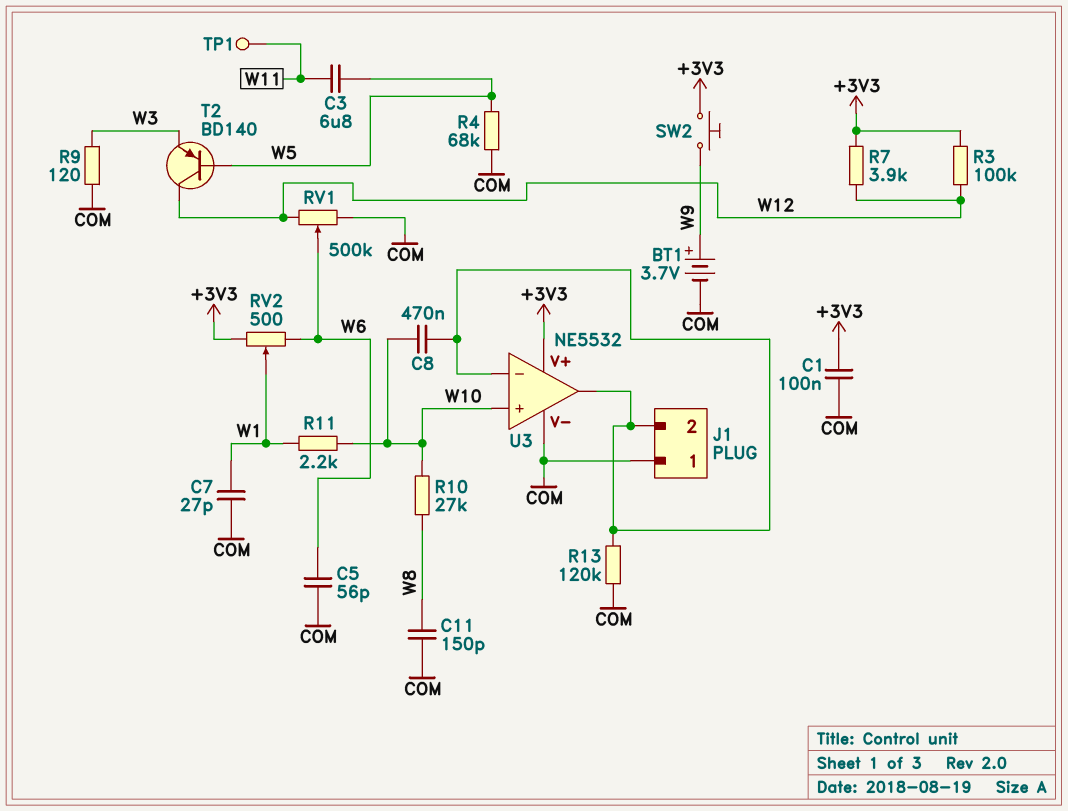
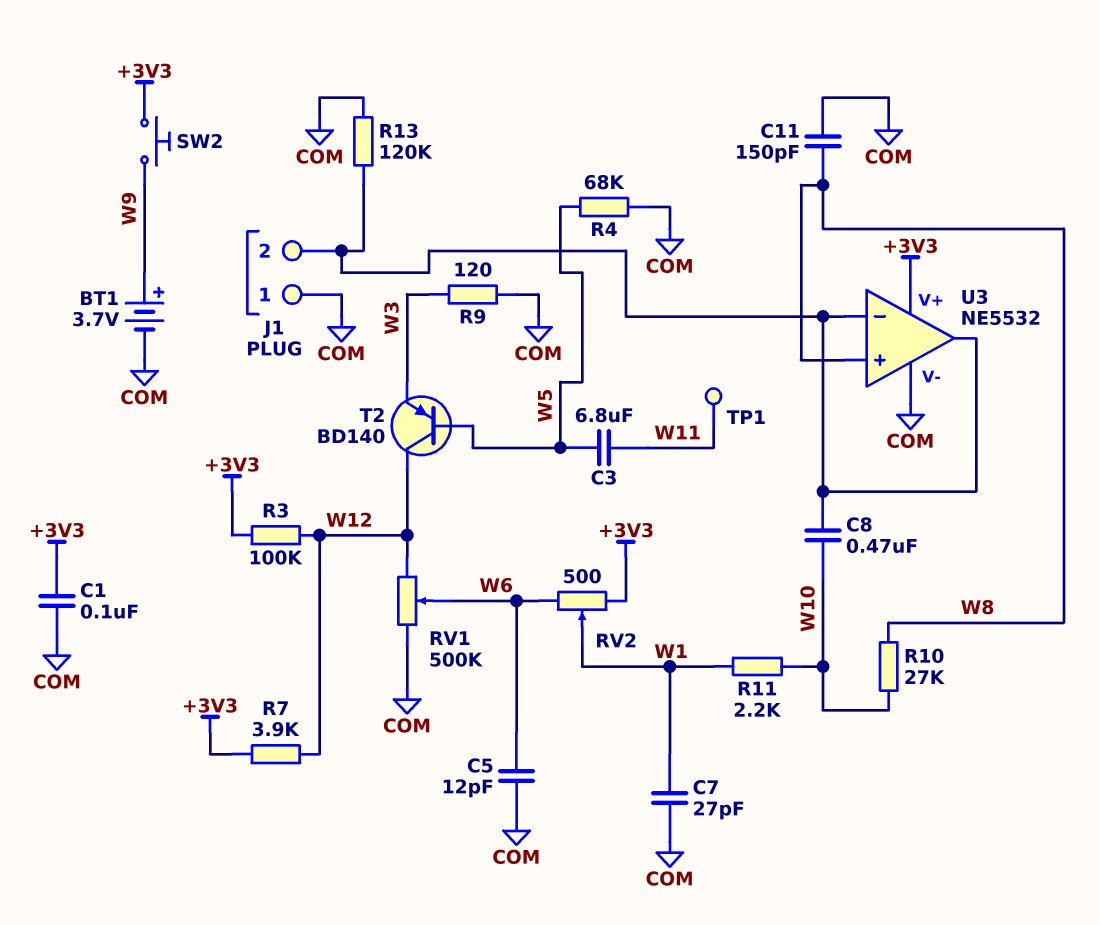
C5: 56pF (COM, W6) -> 12pF (COM, W6)
U3 pin in+: W10 -> W8

